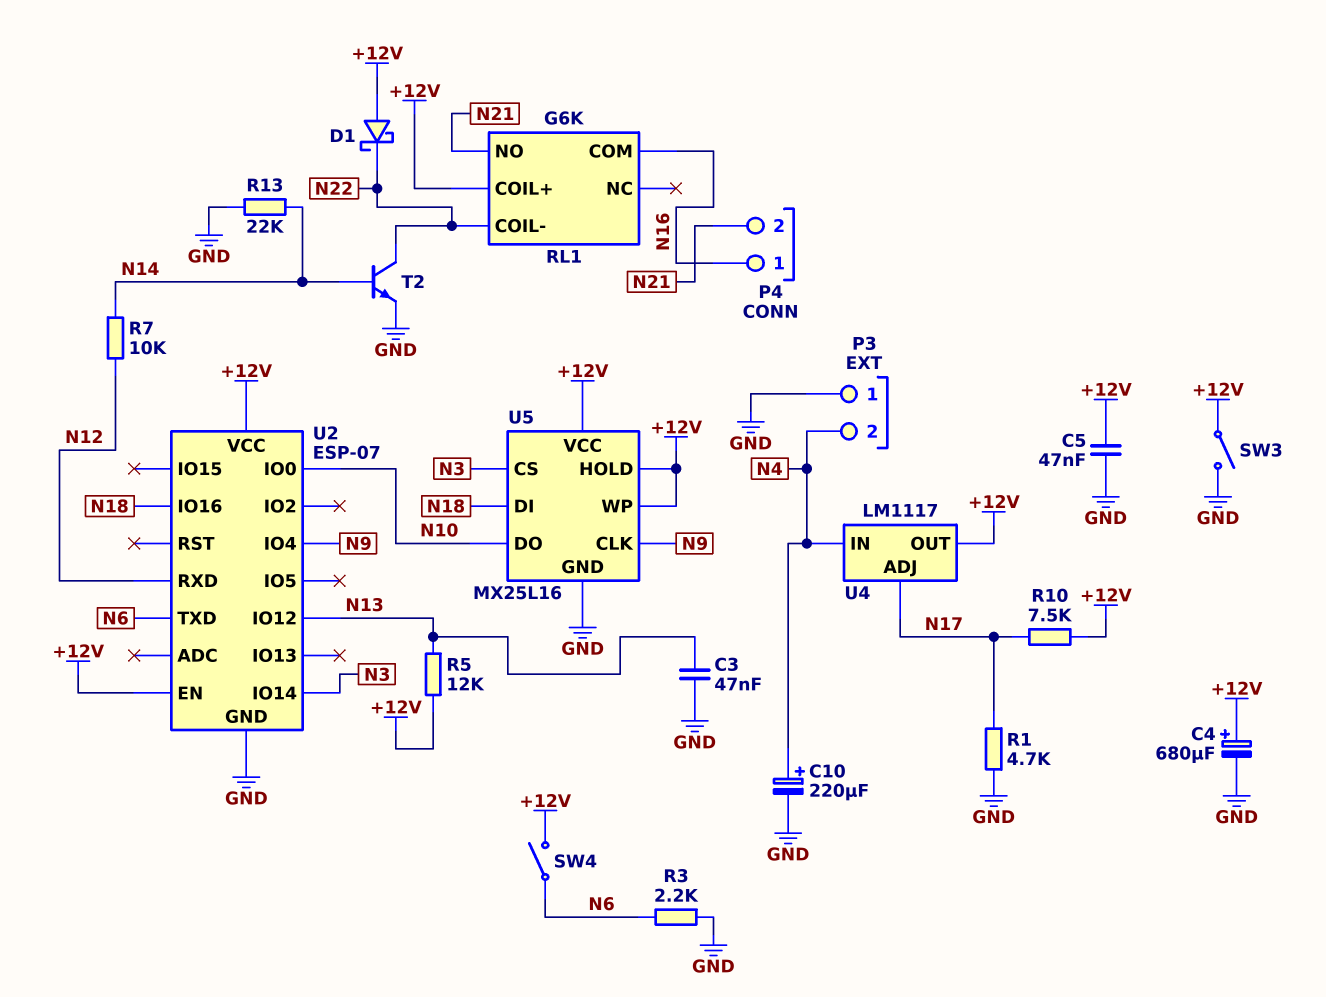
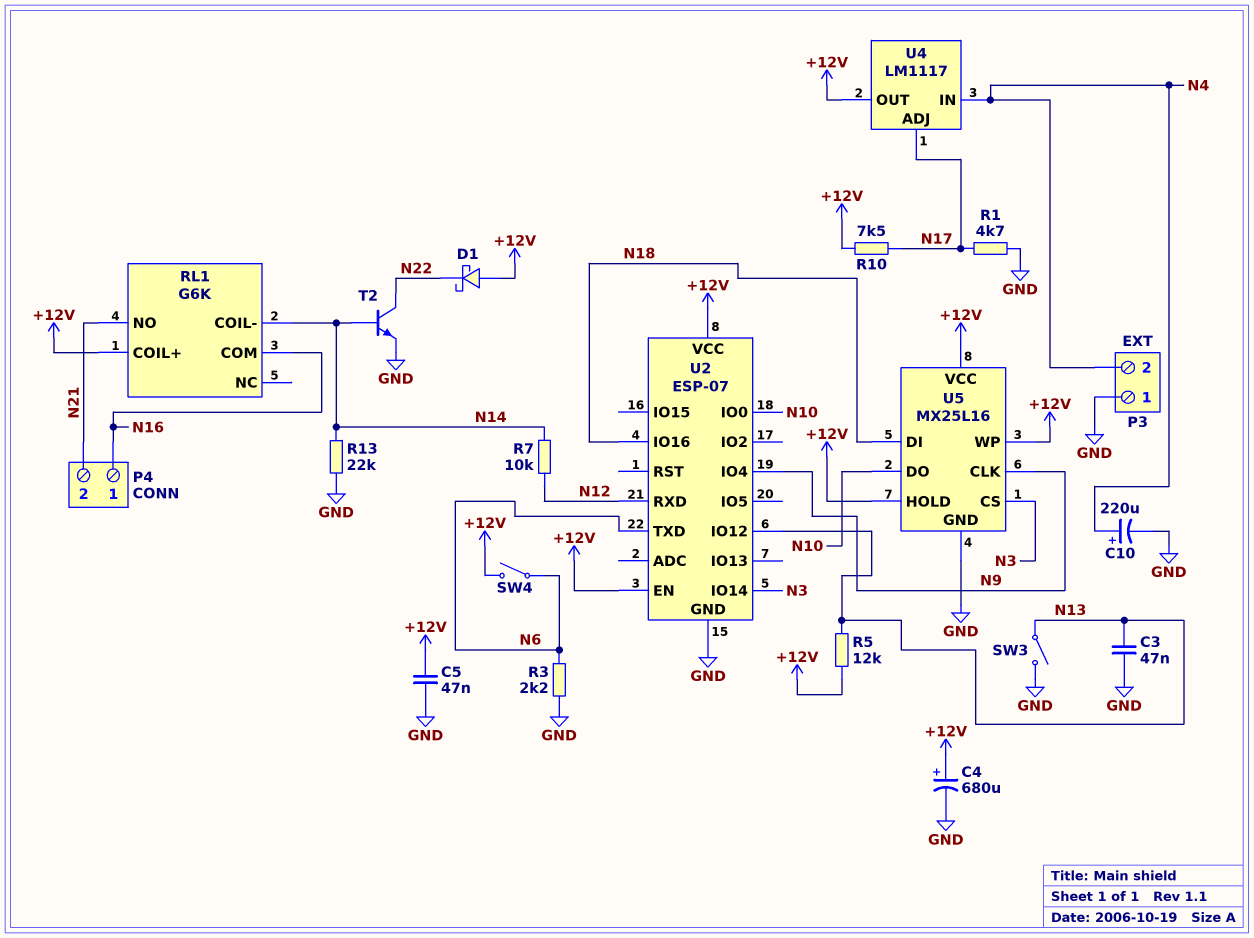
RL1 pin COIL-: N22 -> N14
SW3: switch (+12V, GND) -> switch (GND, N13)

